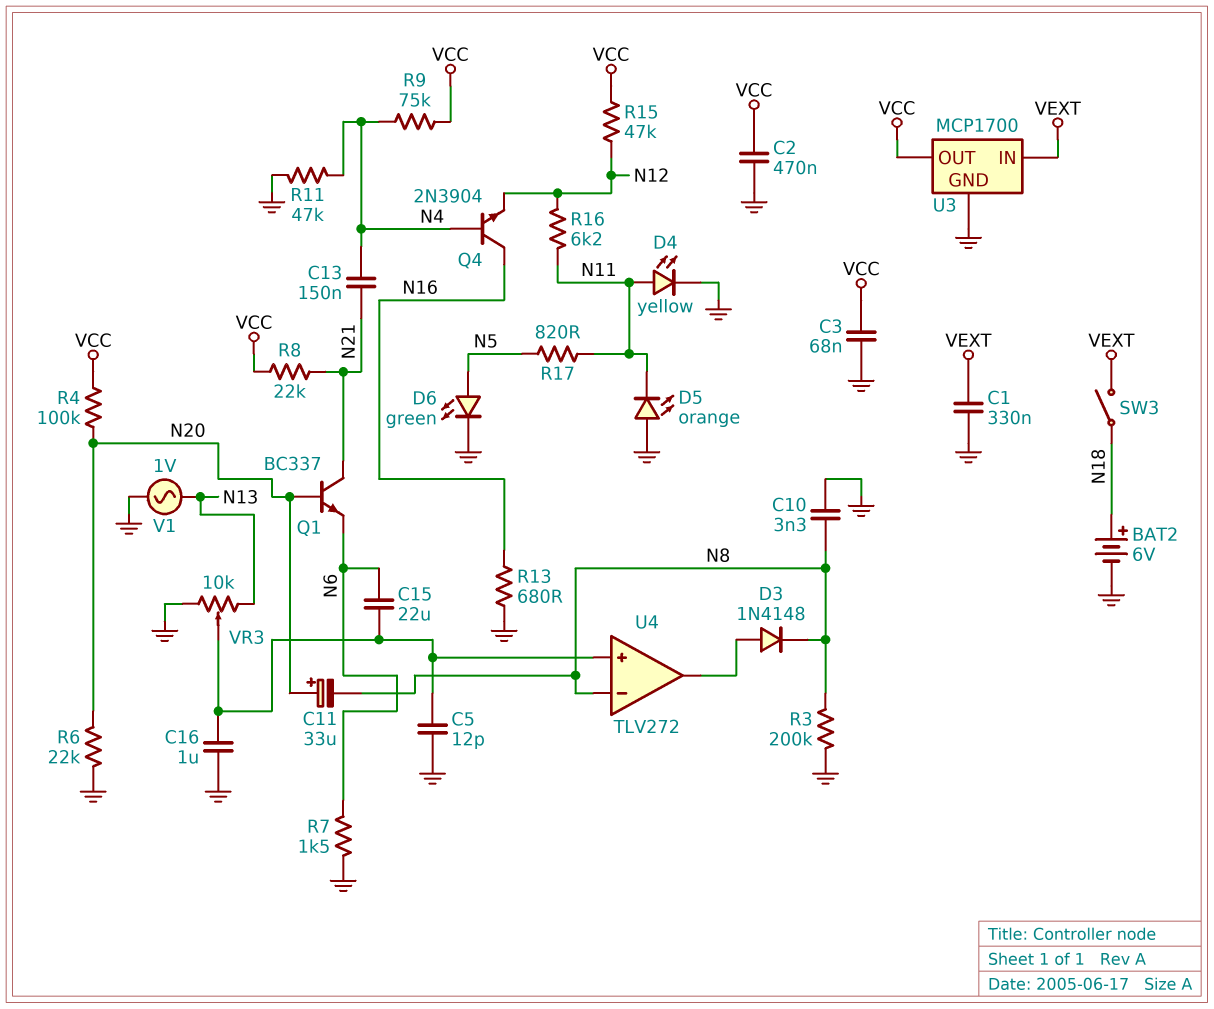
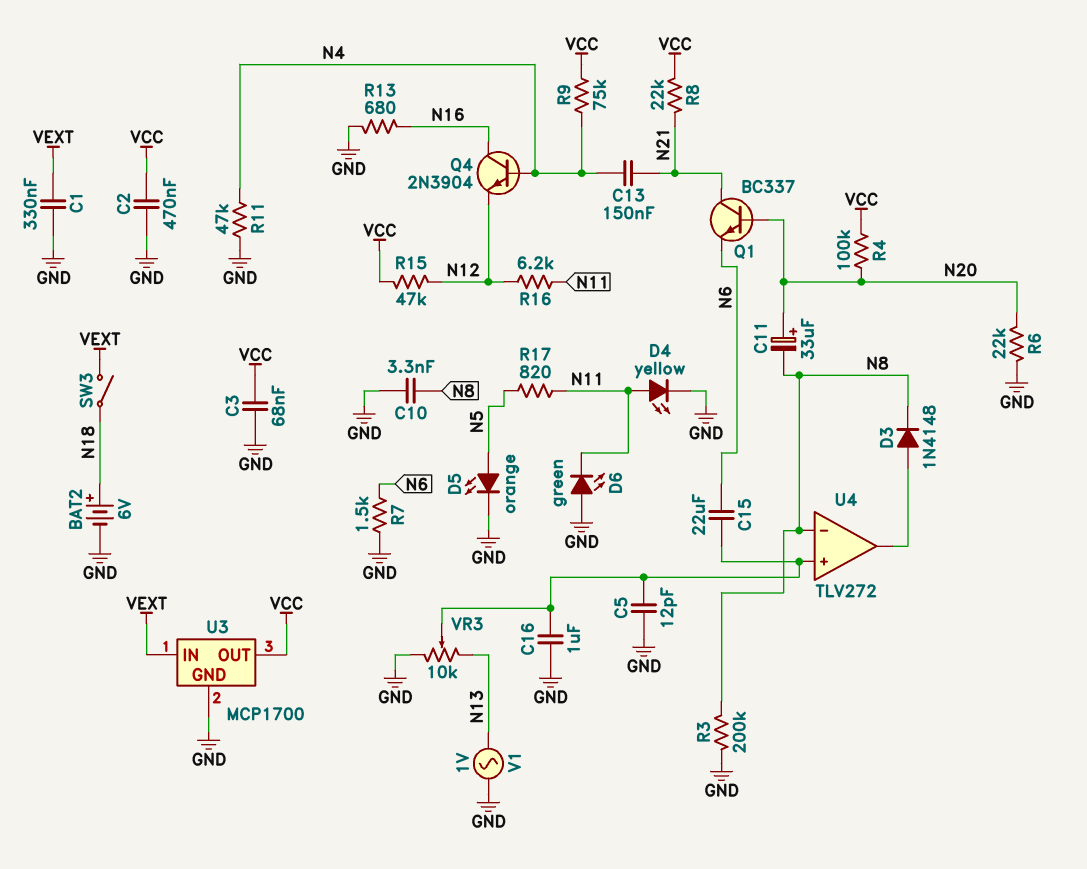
D5: LED orange (A GND, K N11) -> LED orange (A N5, K GND)
D6: LED green (A N5, K GND) -> LED green (A GND, K N11)

